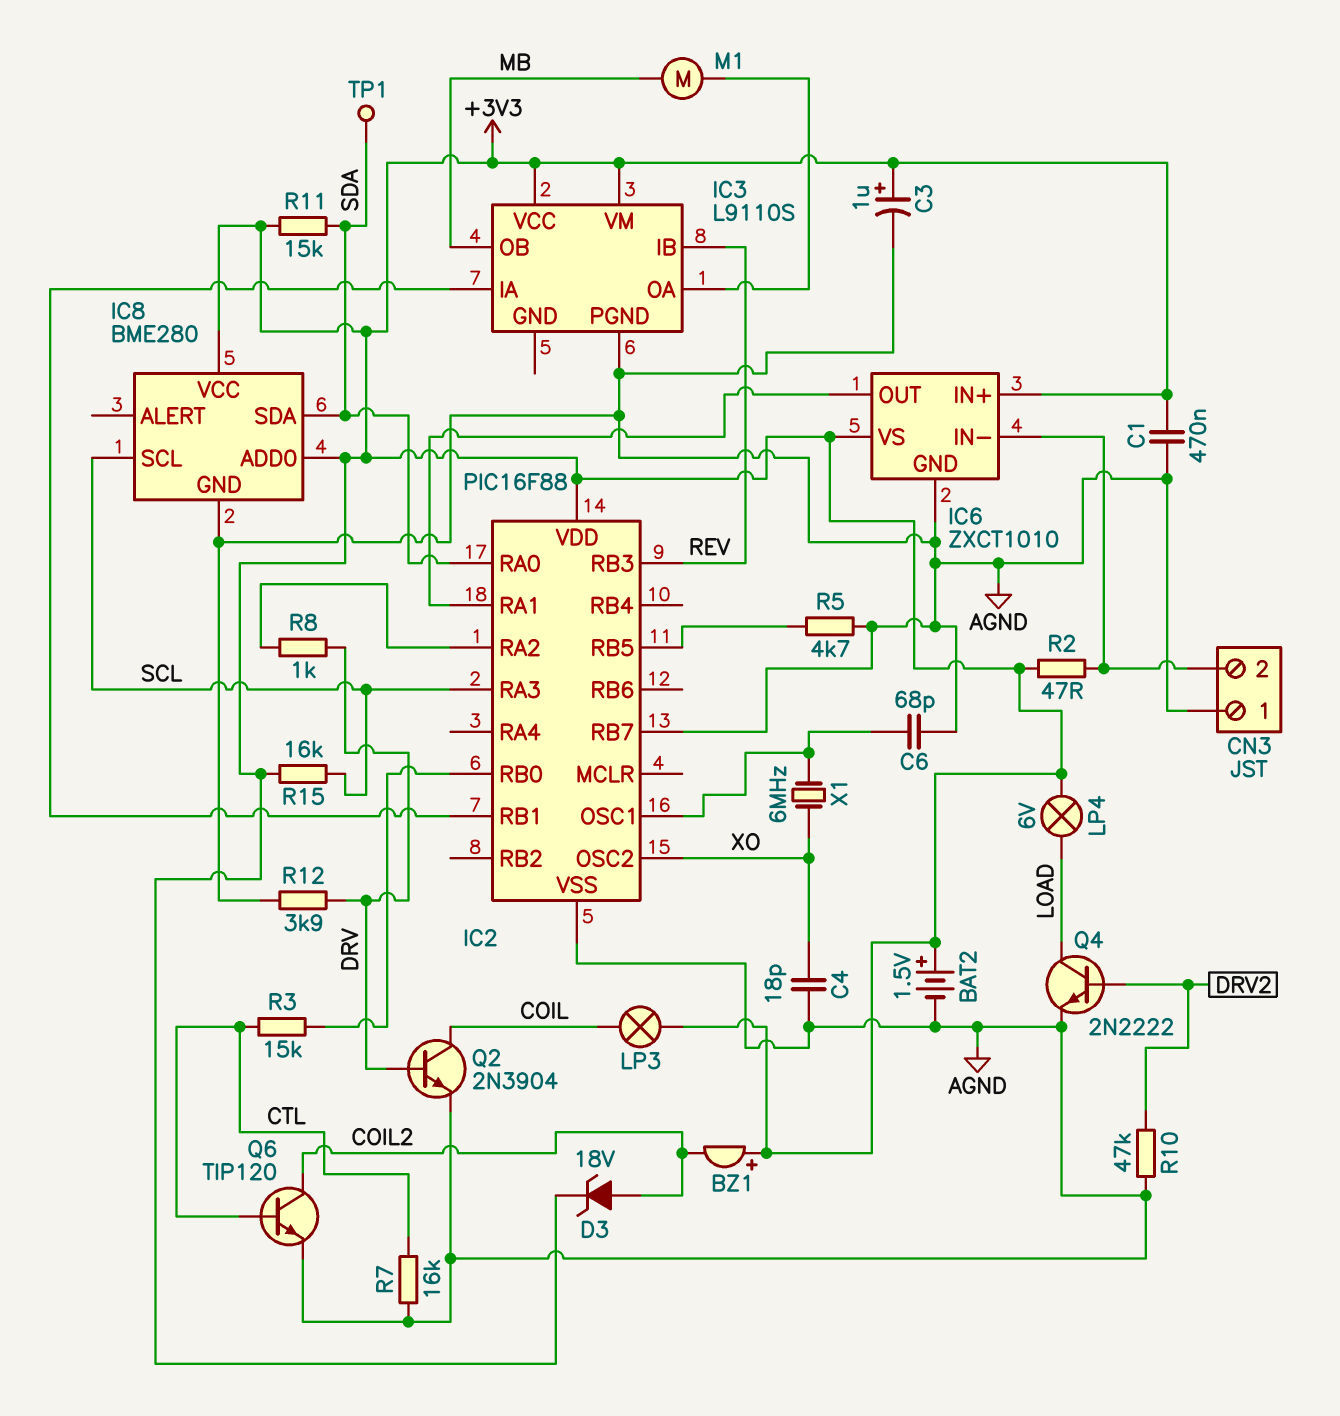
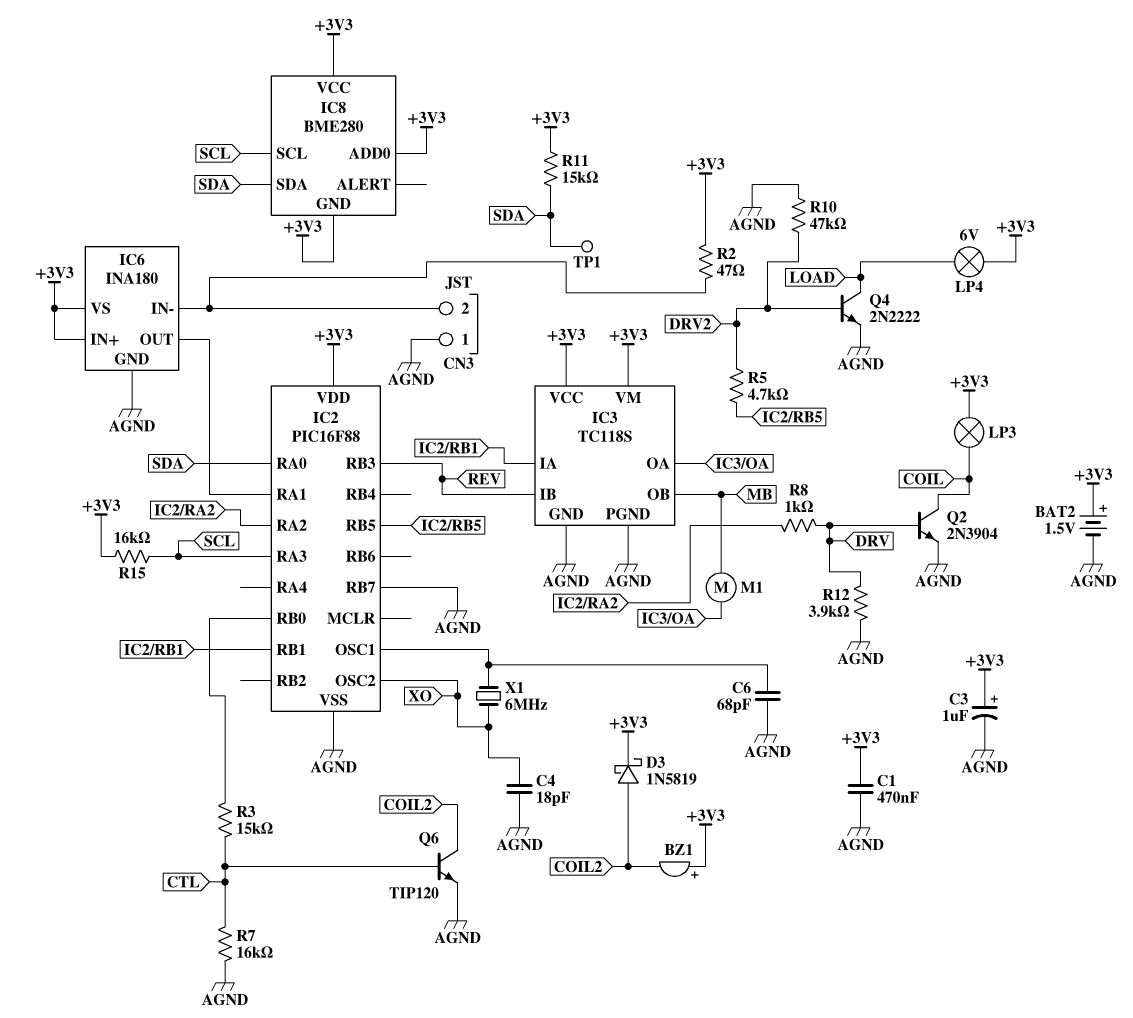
D3: zener 18V (A COIL2, K +3V3) -> schottky 1N5819 (A COIL2, K +3V3)
IC3: L9110S -> TC118S
IC3 pin GND: none -> AGND
IC6: ZXCT1010 -> INA180
IC8 pin GND: AGND -> +3V3
R5: 4.7k (AGND, IC2/RB5) -> 4.7k (DRV2, IC2/RB5)

